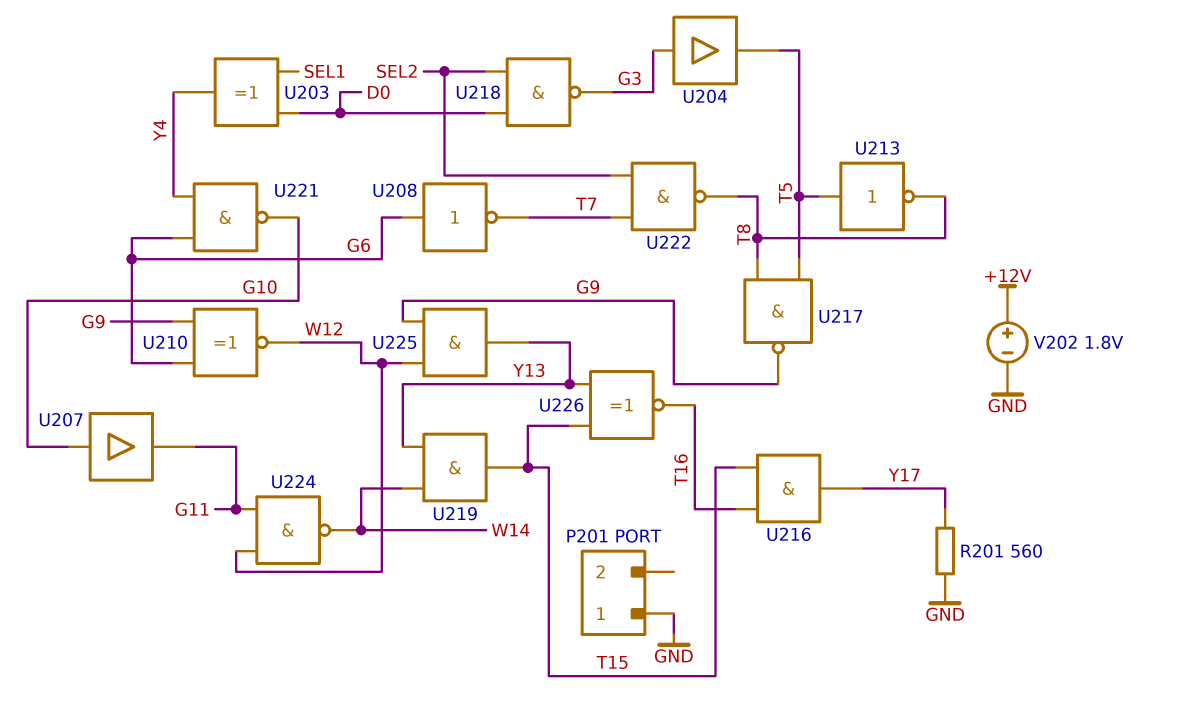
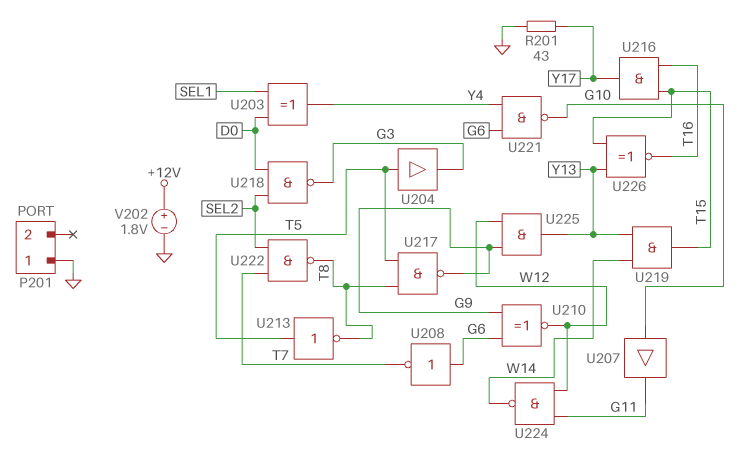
R201: 560 (GND, Y17) -> 43 (GND, Y17)
U204: buffer (in G3, out T5) -> buffer (in T5, out G3)

